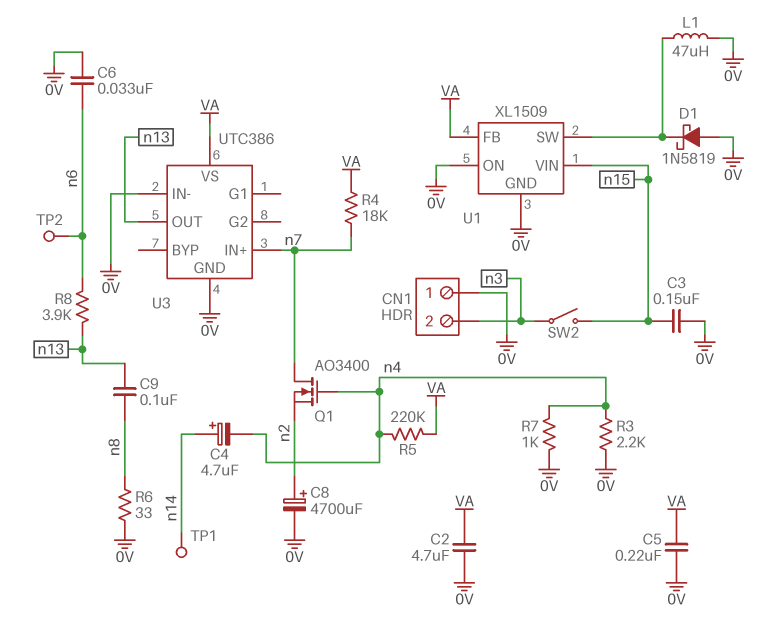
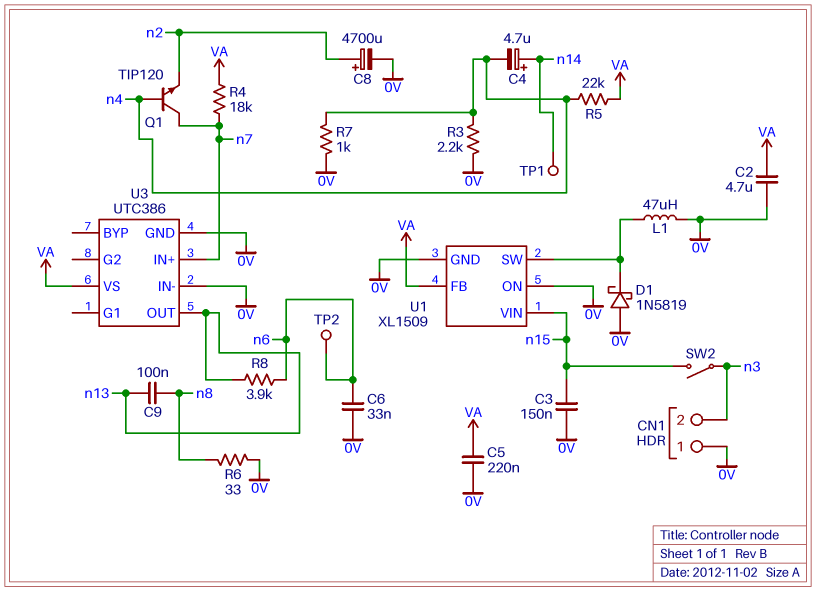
Q1: NMOS AO3400 (G n4, D n7, S n2) -> NPN TIP120 (B n4, C n7, E n2)
R5: 220k (VA, n4) -> 22k (VA, n4)

